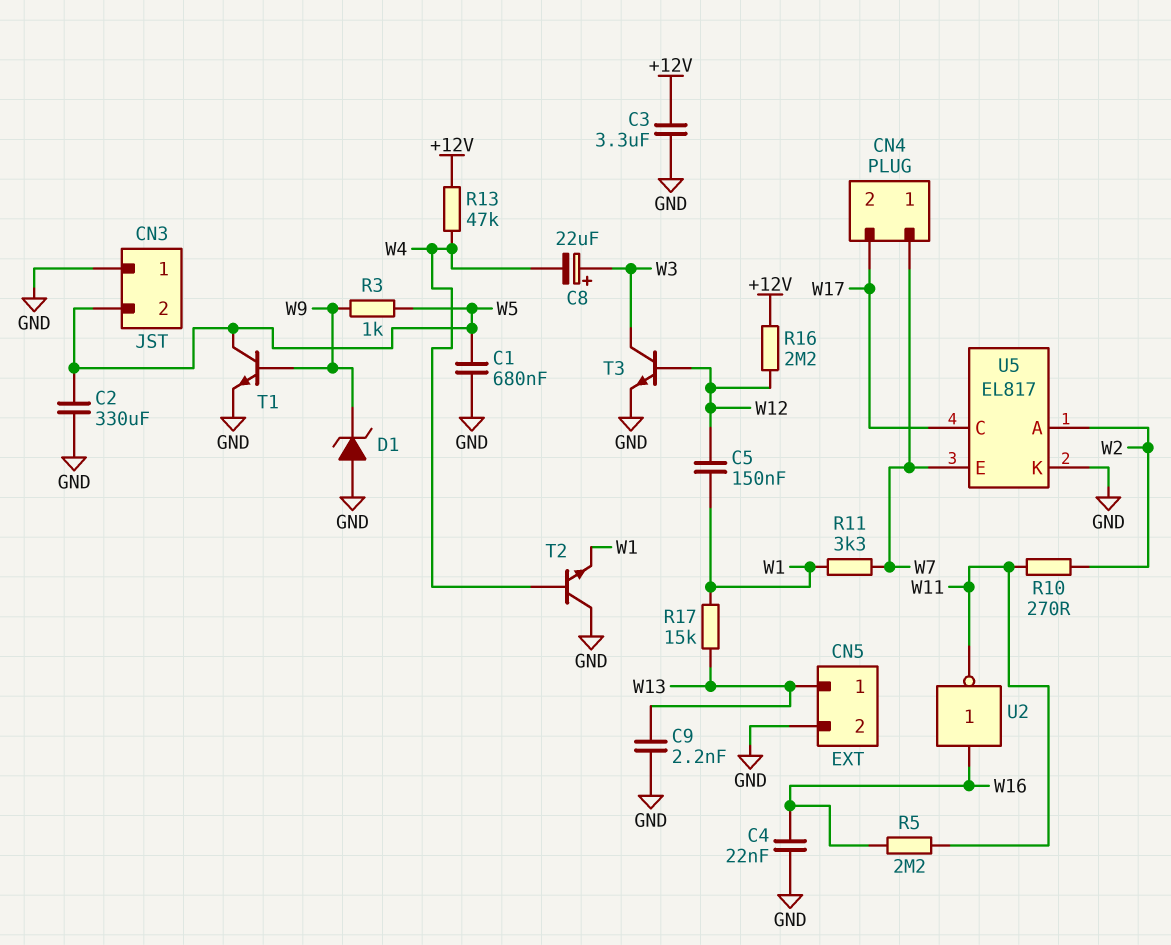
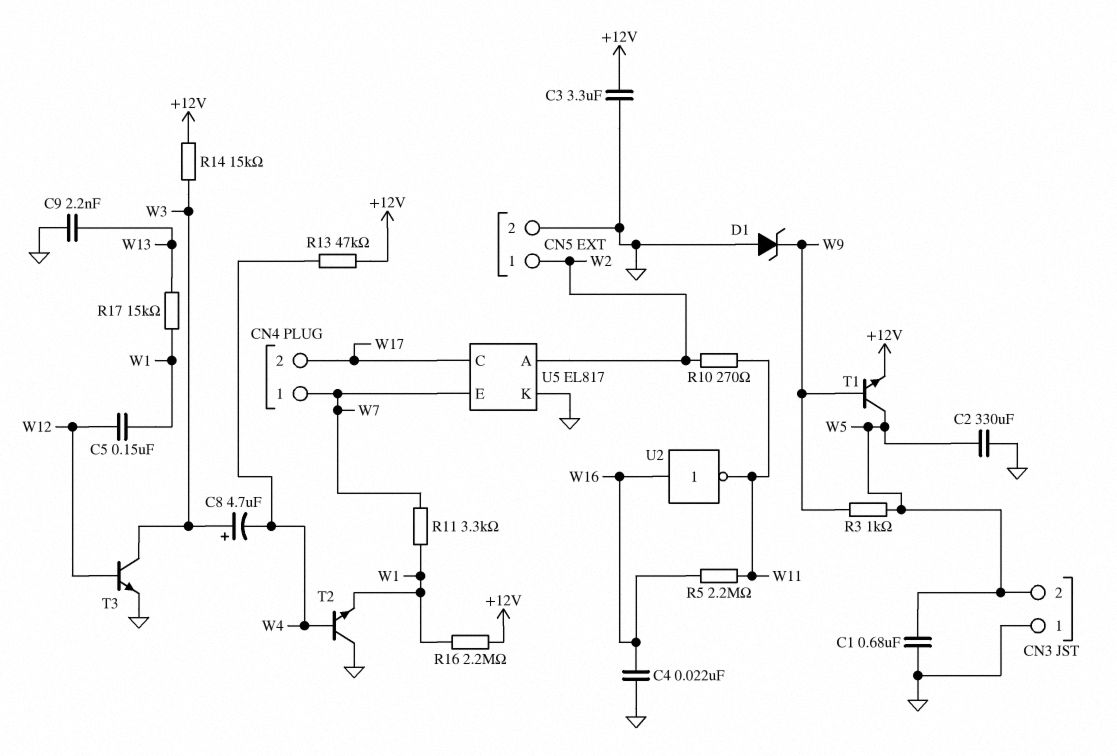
C8: 22uF (plus W3, minus W4) -> 4.7uF (plus W3, minus W4)
CN5 pin 1: W13 -> W2
R14: none -> 15k (+12V, W3)
R16: 2.2M (+12V, W12) -> 2.2M (+12V, W1)
T1: NPN (B W9, C W5, E GND) -> NPN (B W9, C W5, E +12V)

